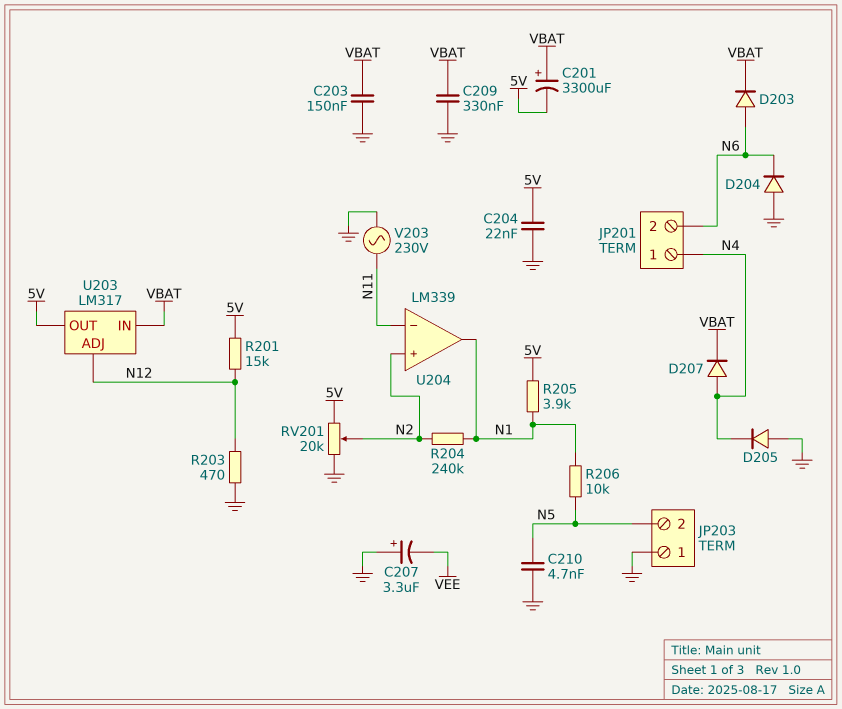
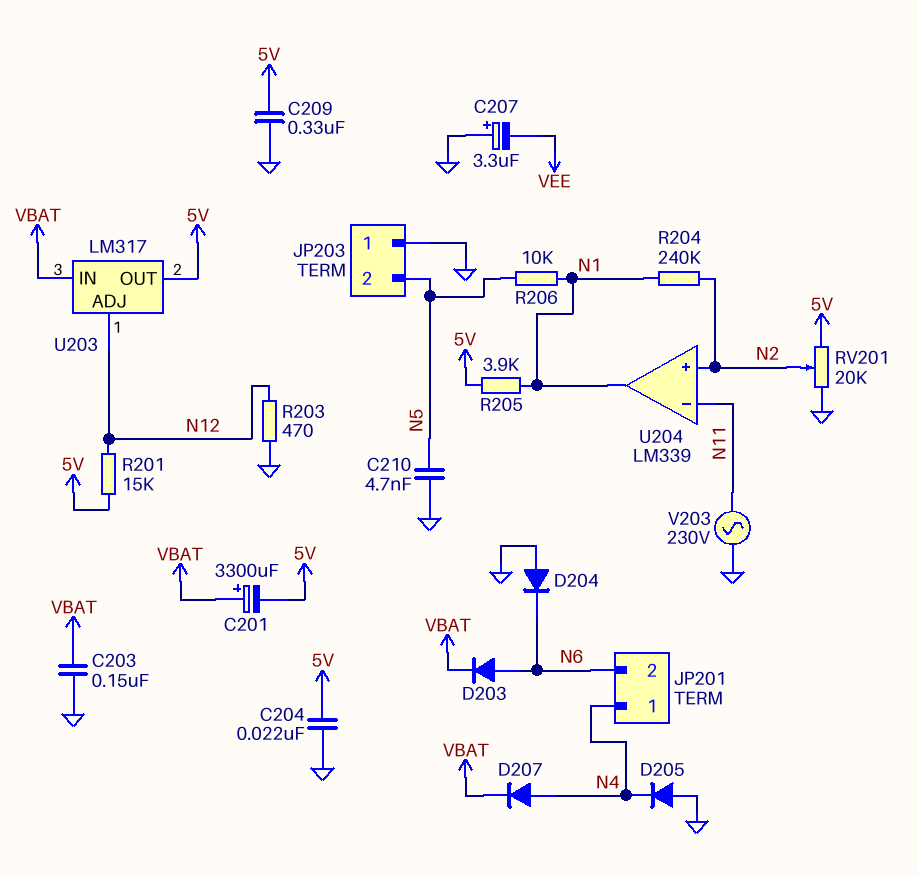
C209: 330nF (GND, VBAT) -> 330nF (5V, GND)

